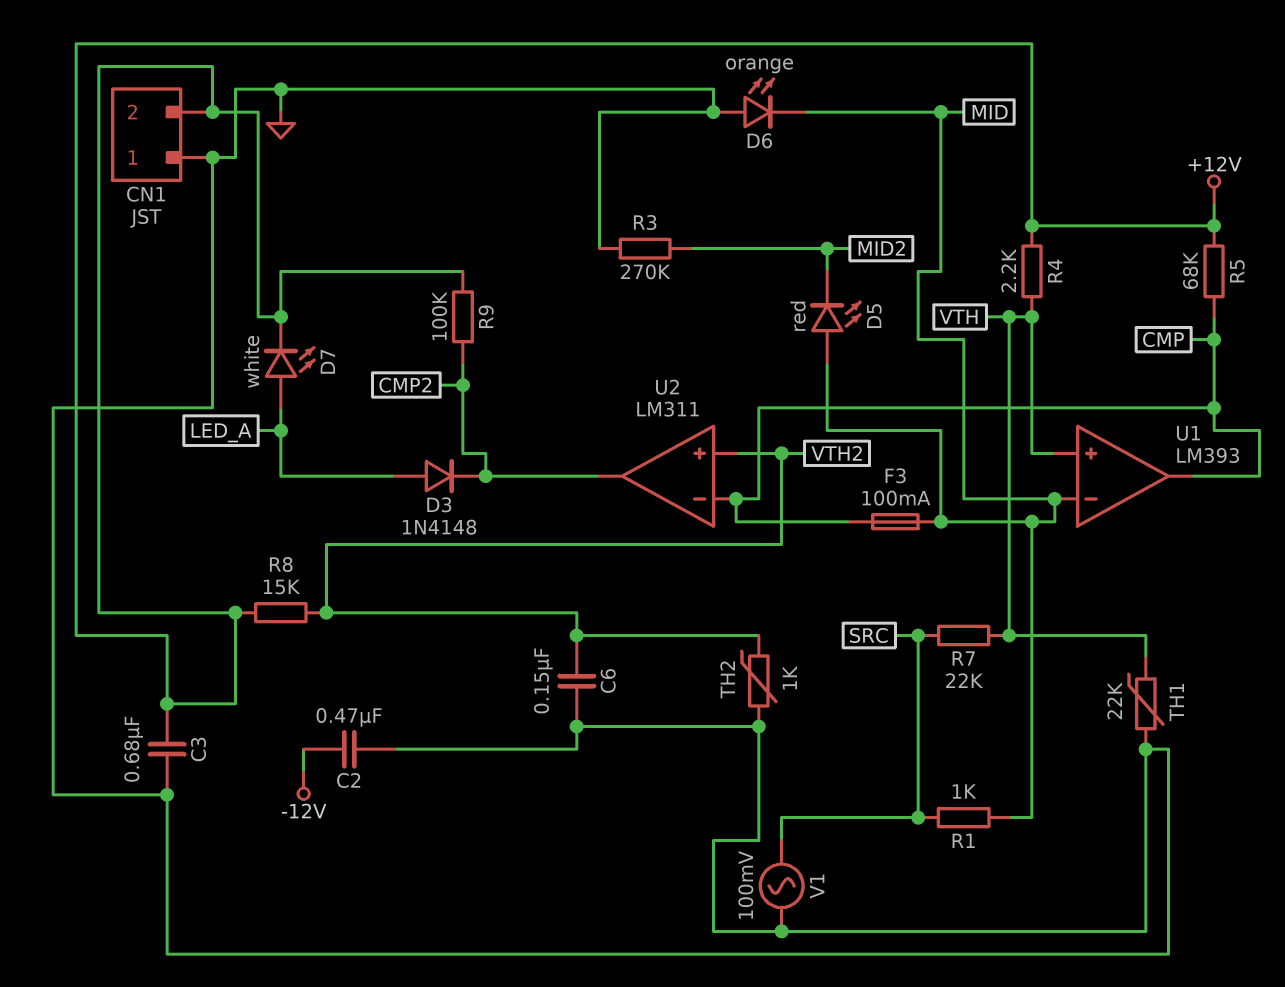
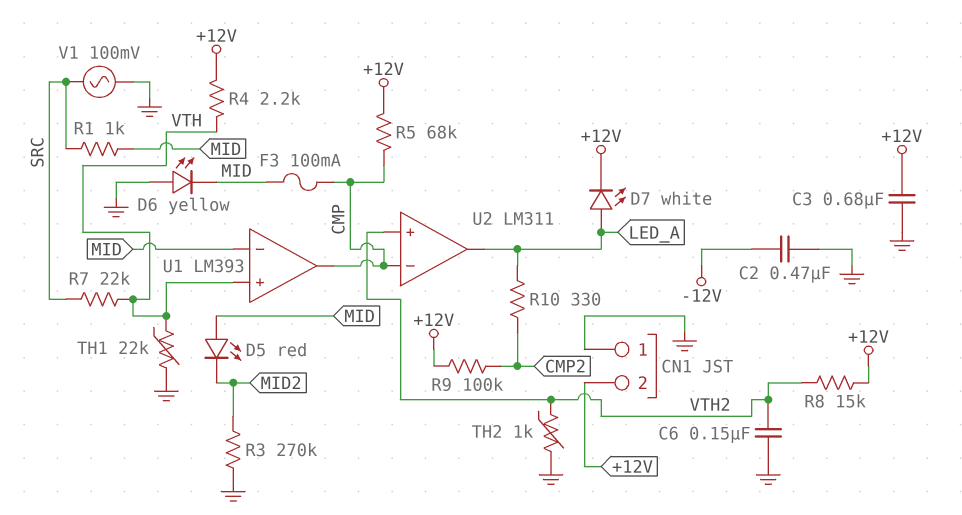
D3: diode 1N4148 (A LED_A, K CMP2) -> none
D6: LED orange (A GND, K MID) -> LED yellow (A GND, K MID)
R10: none -> 330 (CMP2, LED_A)
U2 pin out: CMP2 -> LED_A

